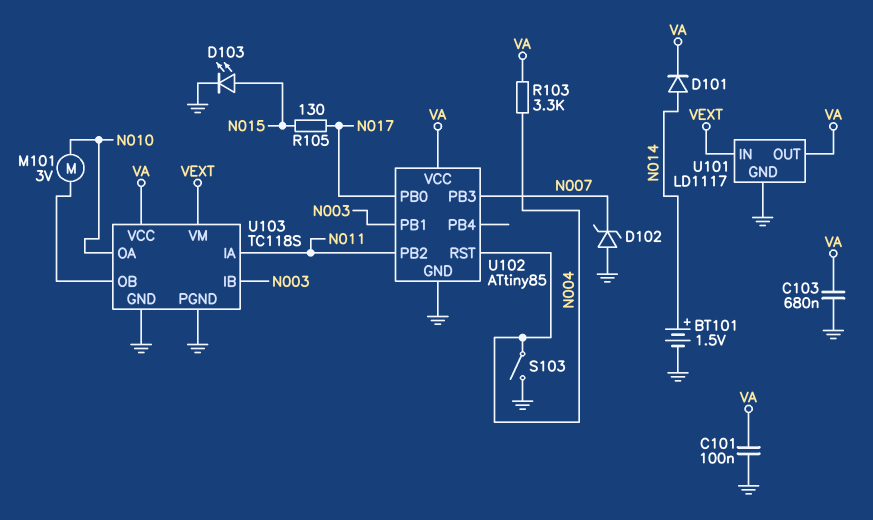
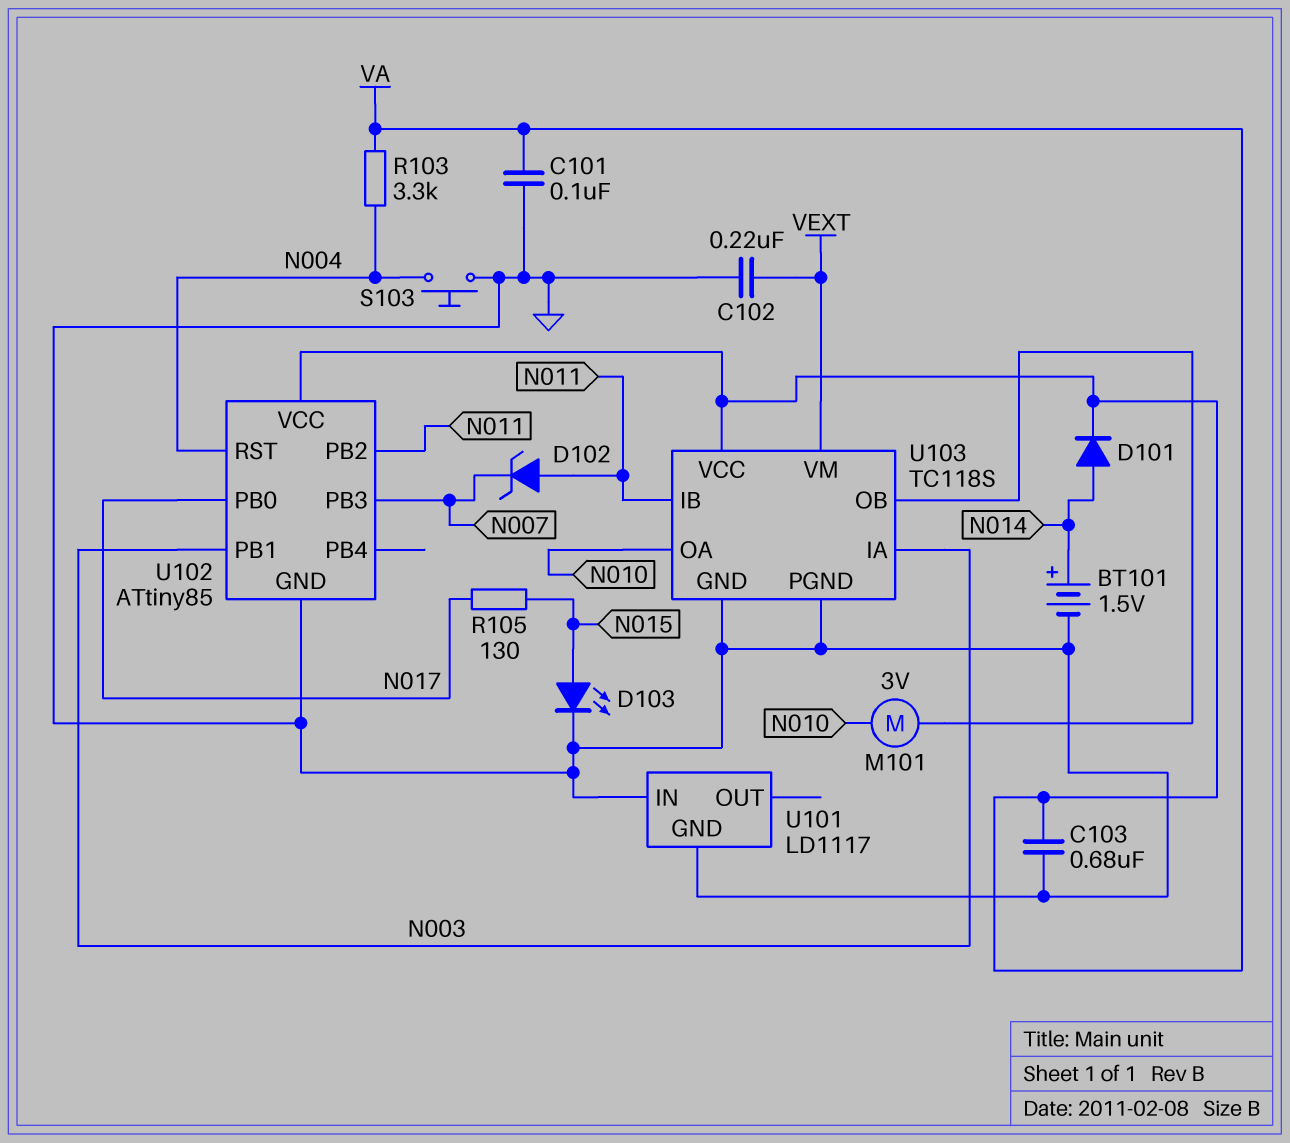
C102: none -> 220nF (GND, VEXT)
D102: zener (A GND, K N007) -> zener (A N011, K N007)
S103: switch (GND, N004) -> button (GND, N004)
U101 pin IN: VEXT -> GND
U101 pin OUT: VA -> none
U103 pin IA: N011 -> N003
U103 pin IB: N003 -> N011

